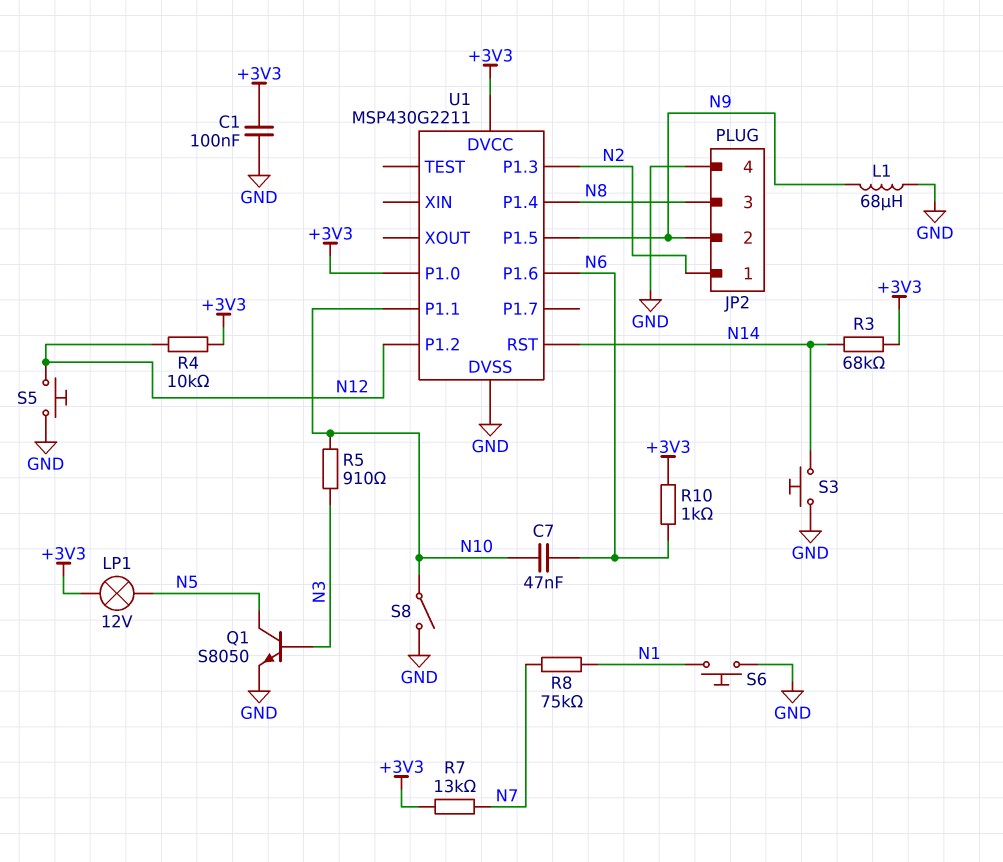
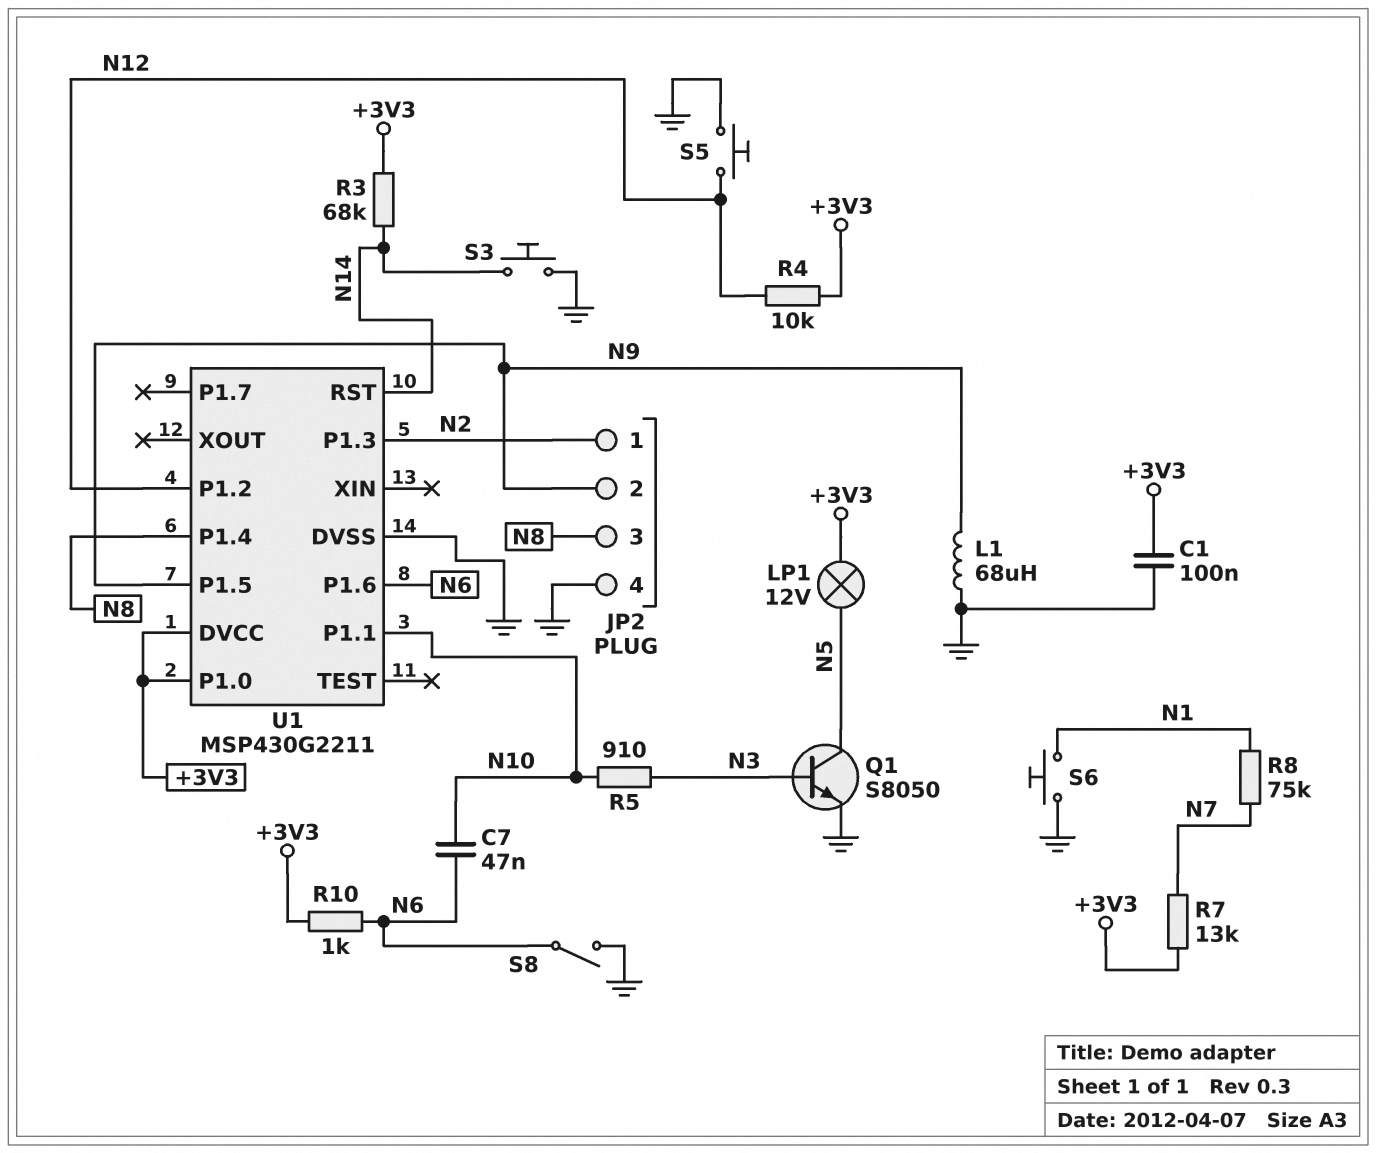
S8: switch (GND, N10) -> switch (GND, N6)

